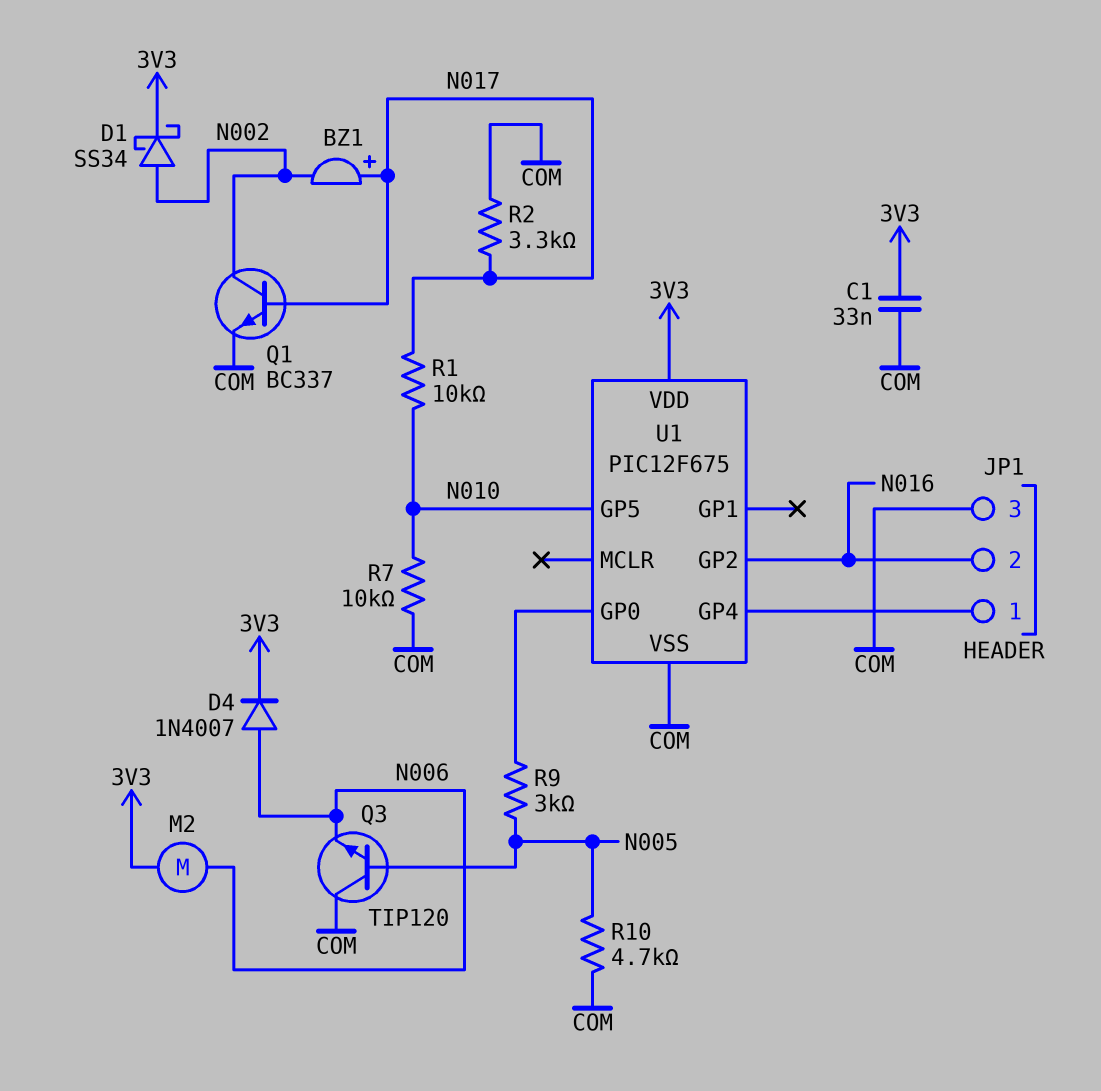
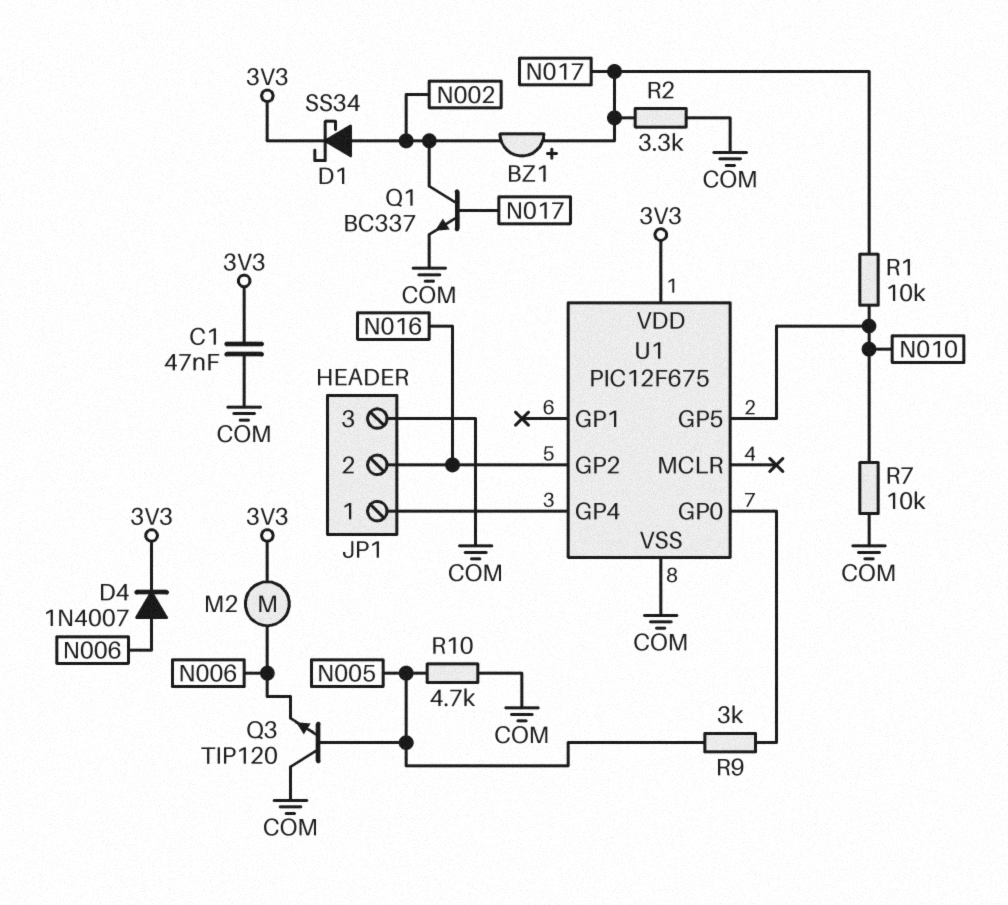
C1: 33nF (3V3, COM) -> 47nF (3V3, COM)

